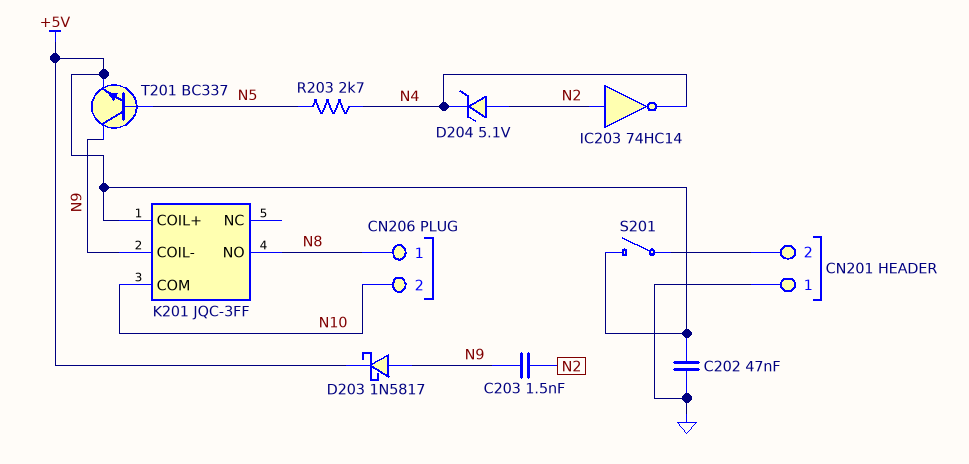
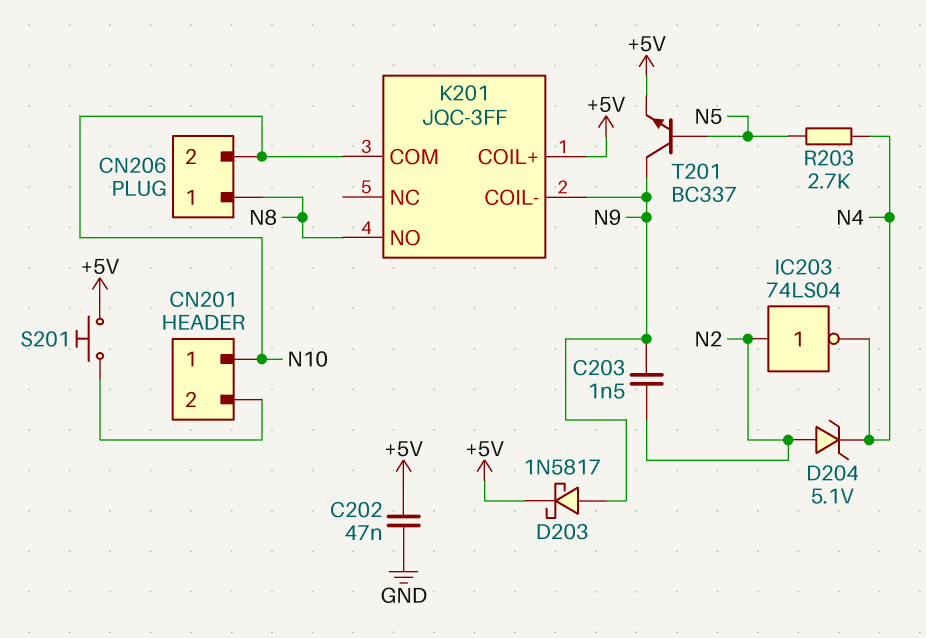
CN201 pin 1: GND -> N10
IC203: NOT 74HC14 (in N2, out N4) -> NOT 74LS04 (in N2, out N4)
S201: switch (+5V, CN201/2) -> button (+5V, CN201/2)

